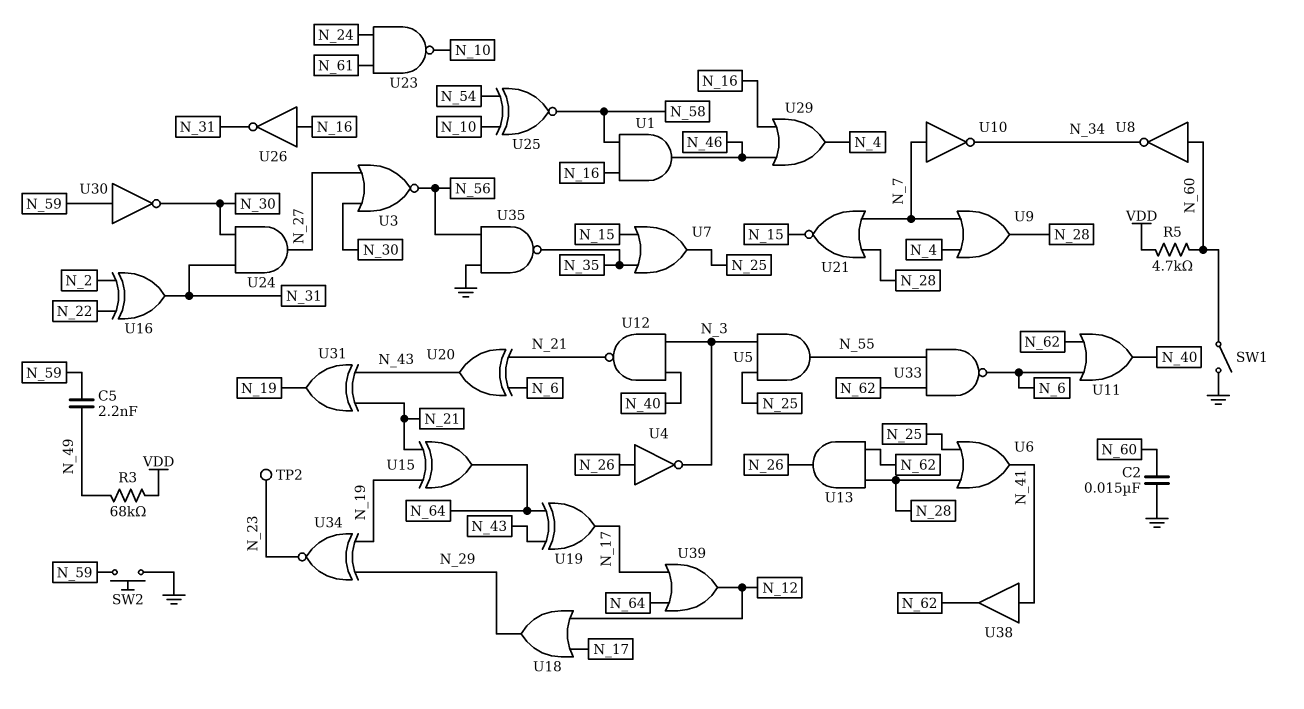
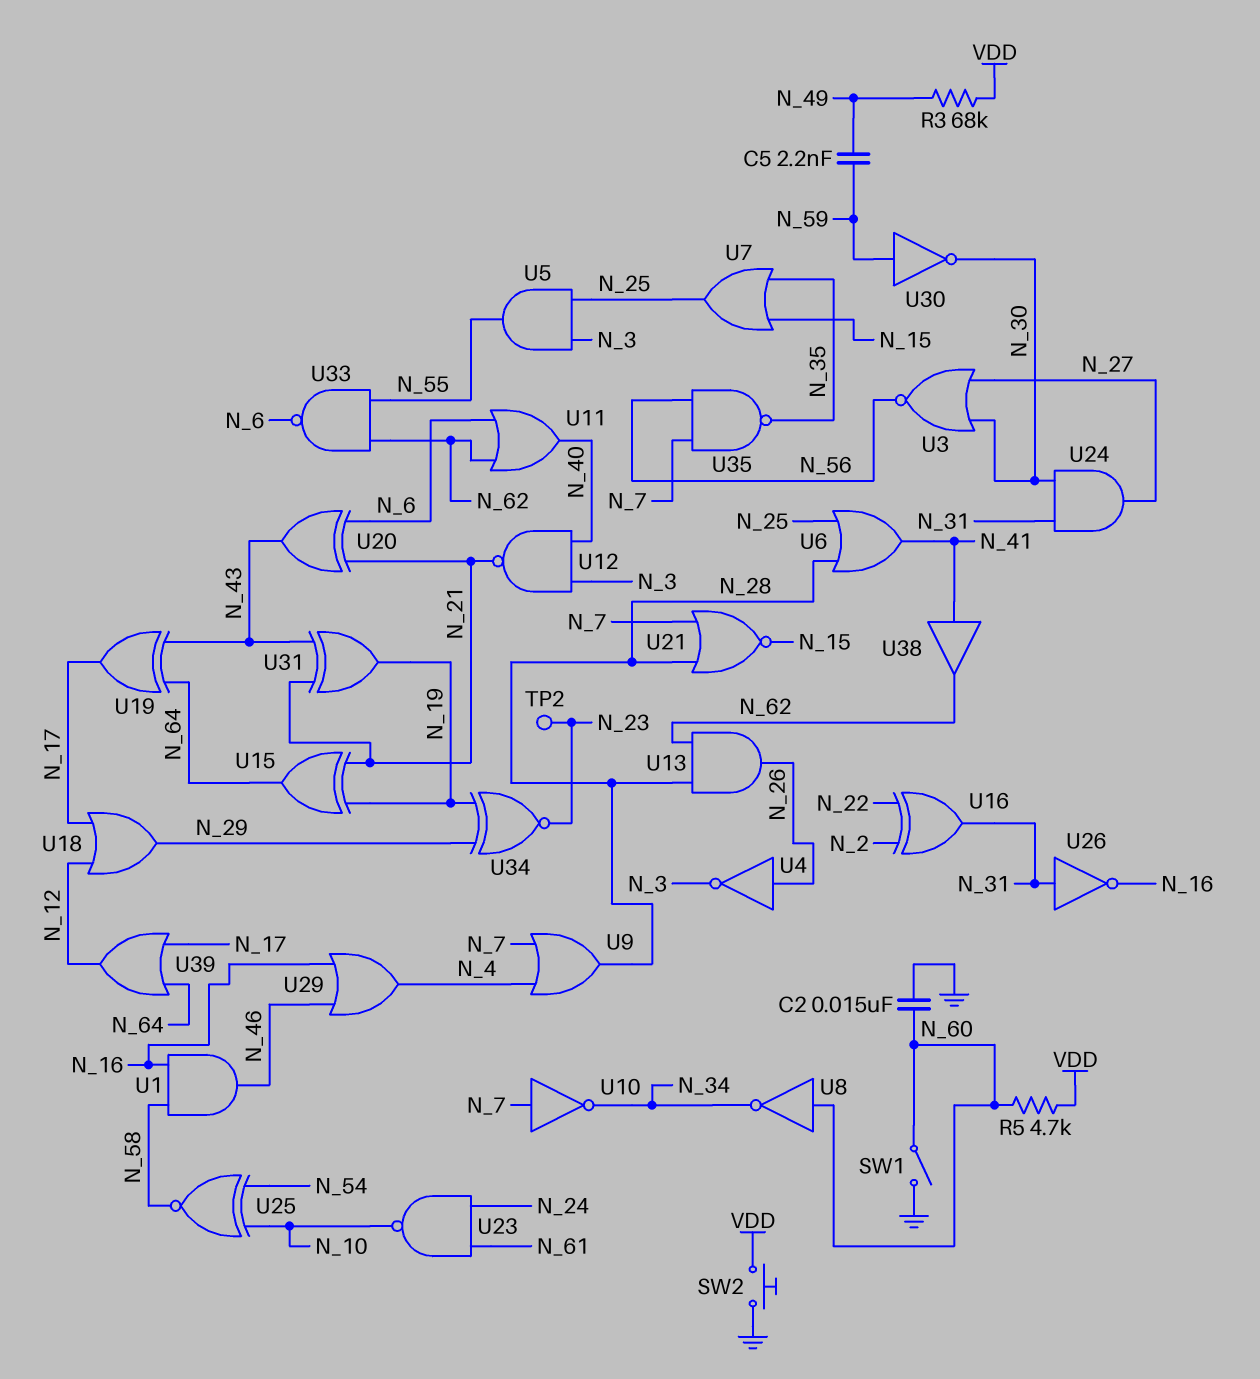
SW2: button (GND, N_59) -> button (GND, VDD)
U26: NOT (in N_16, out N_31) -> NOT (in N_31, out N_16)
U35: NAND (in GND, in N_56, out N_35) -> NAND (in N_7, in N_56, out N_35)

